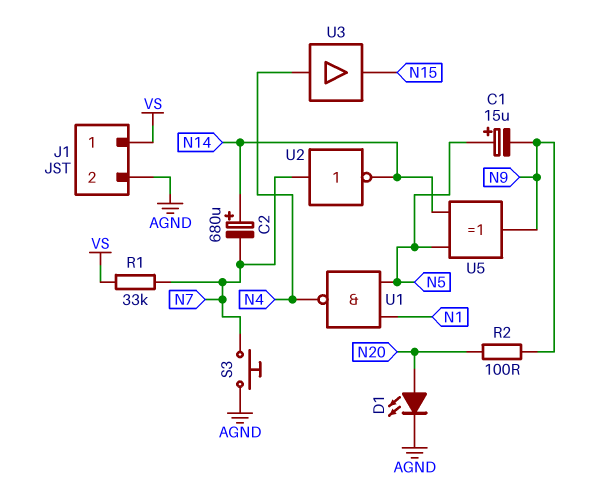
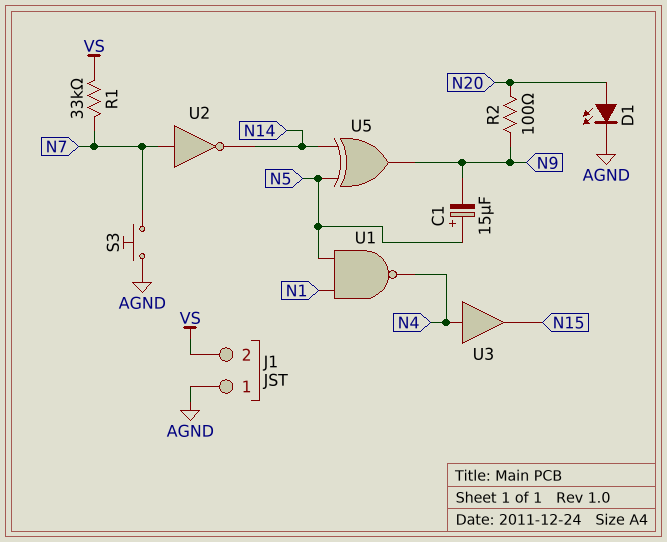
C2: 680uF (plus N14, minus N7) -> none
J1 pin 1: VS -> AGND
J1 pin 2: AGND -> VS

